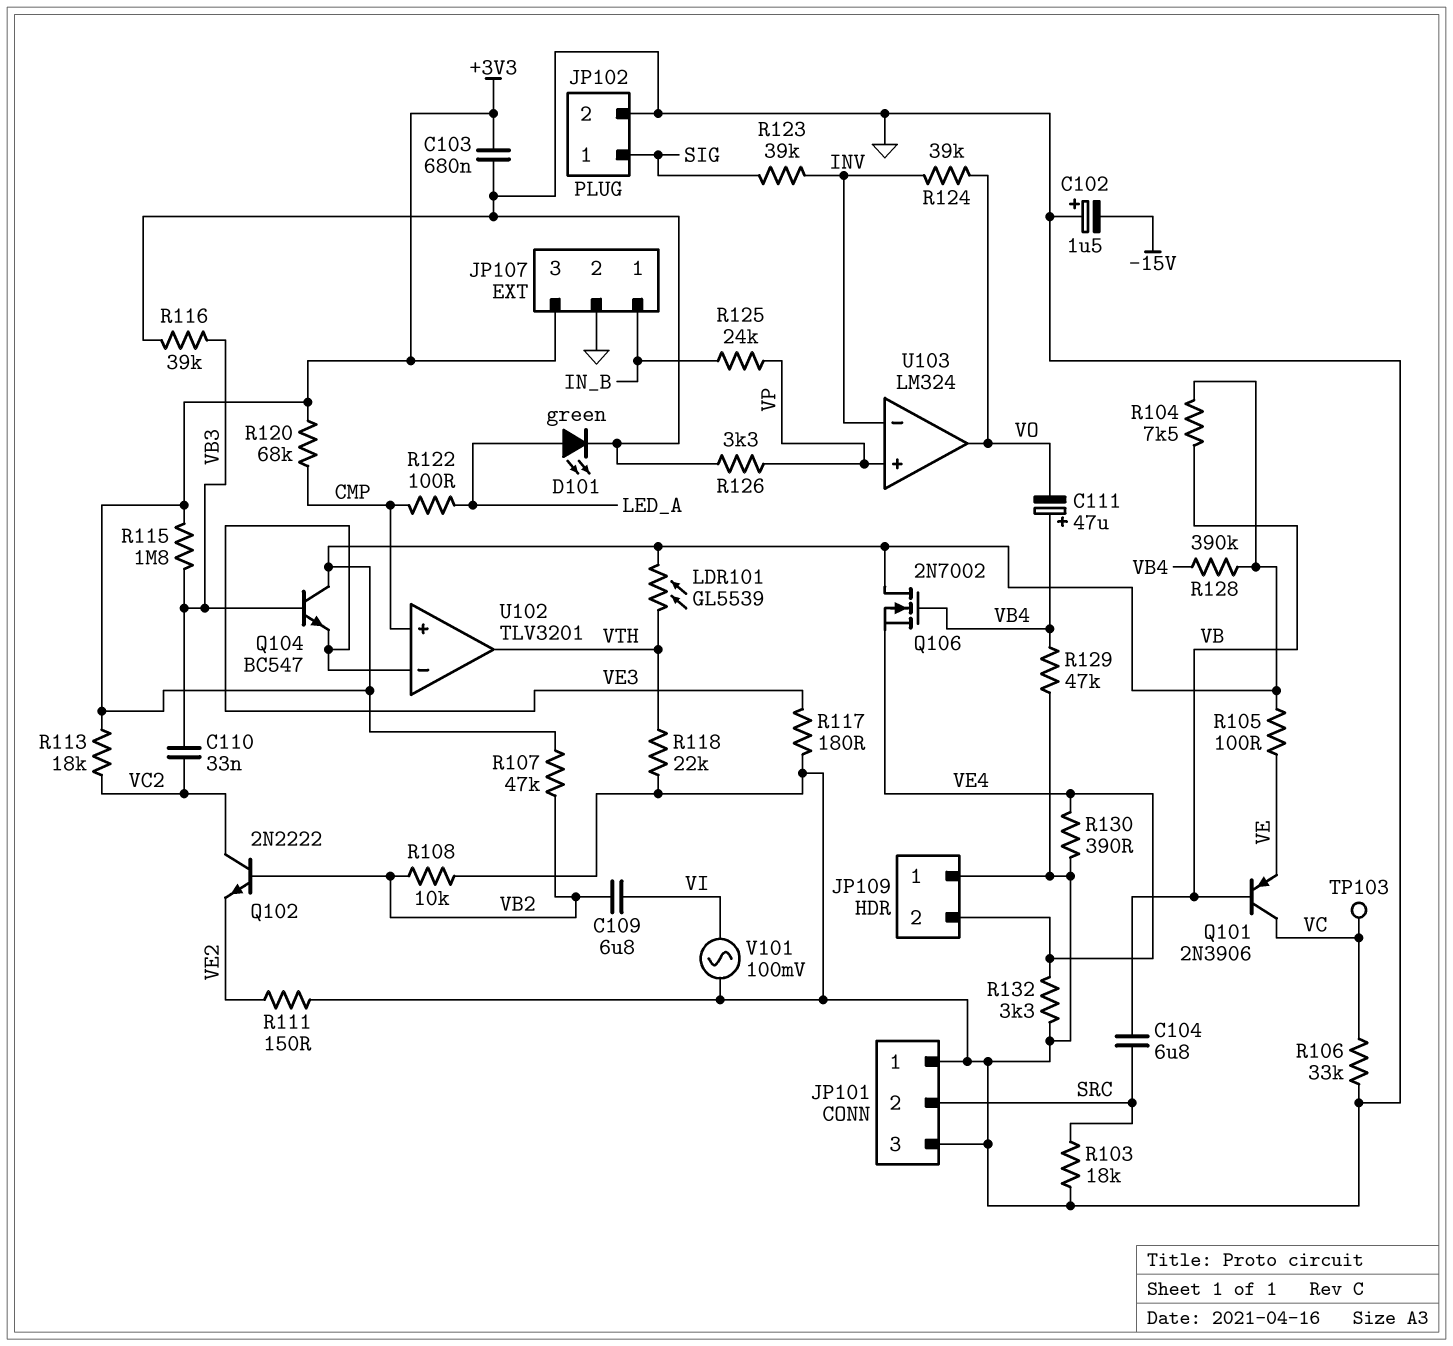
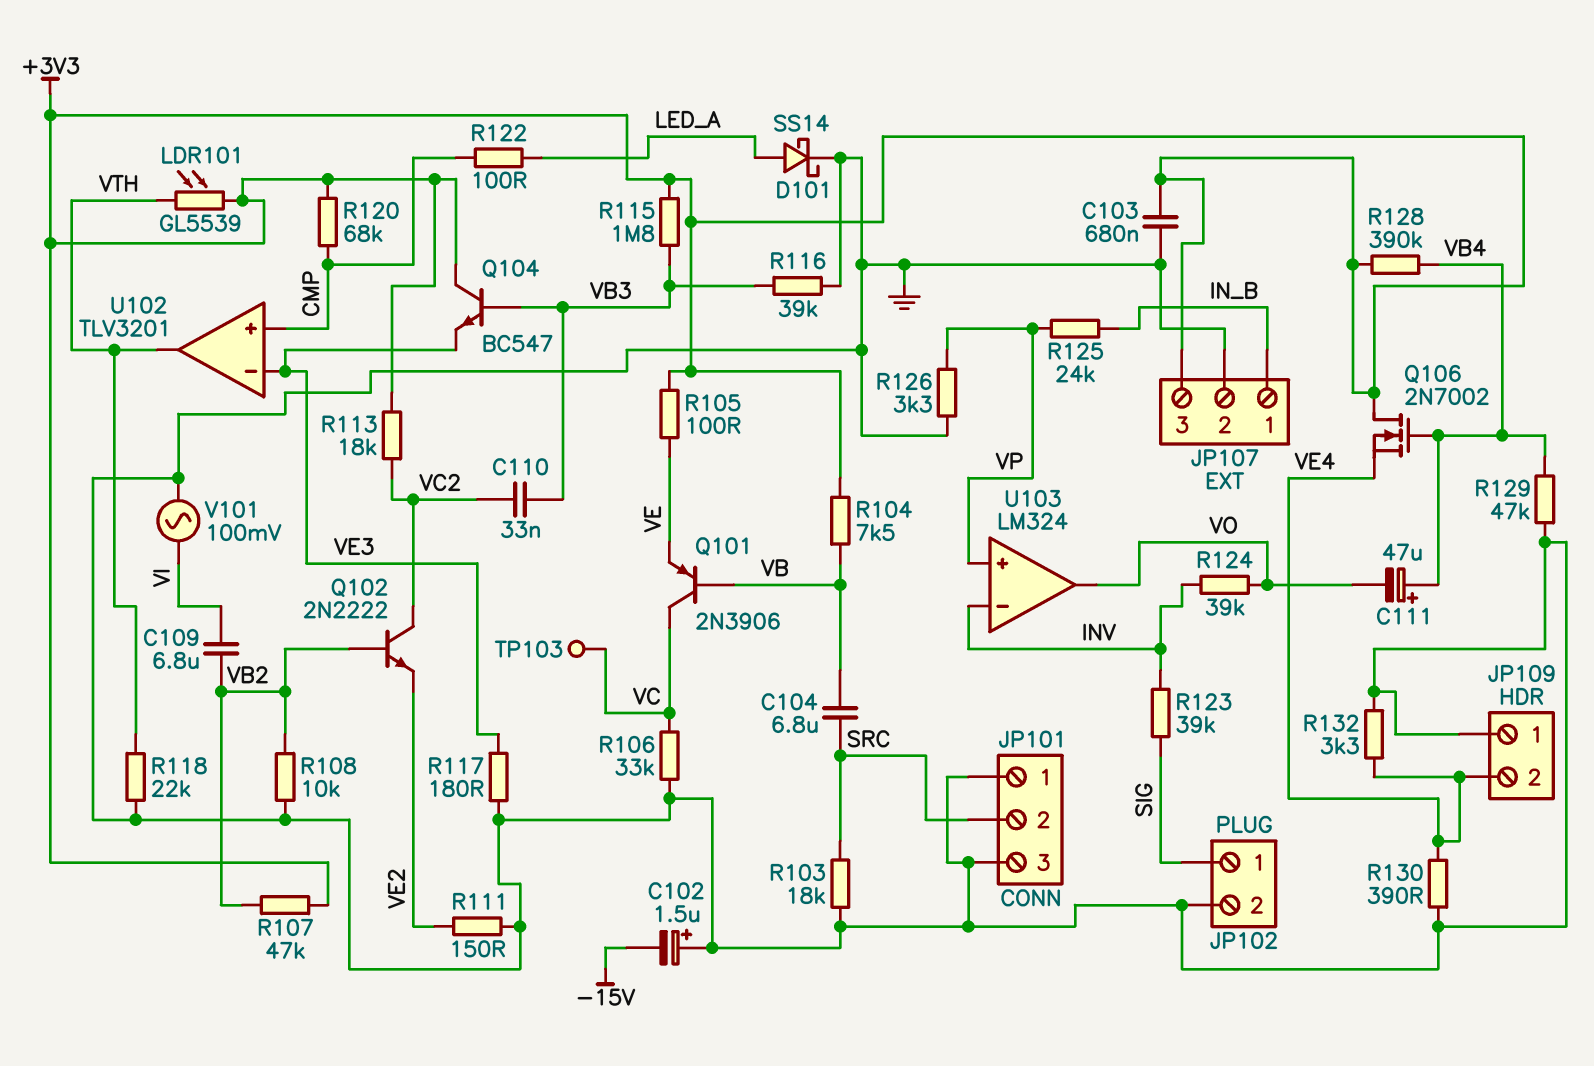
D101: LED green (A LED_A, K GND) -> schottky SS14 (A LED_A, K GND)

